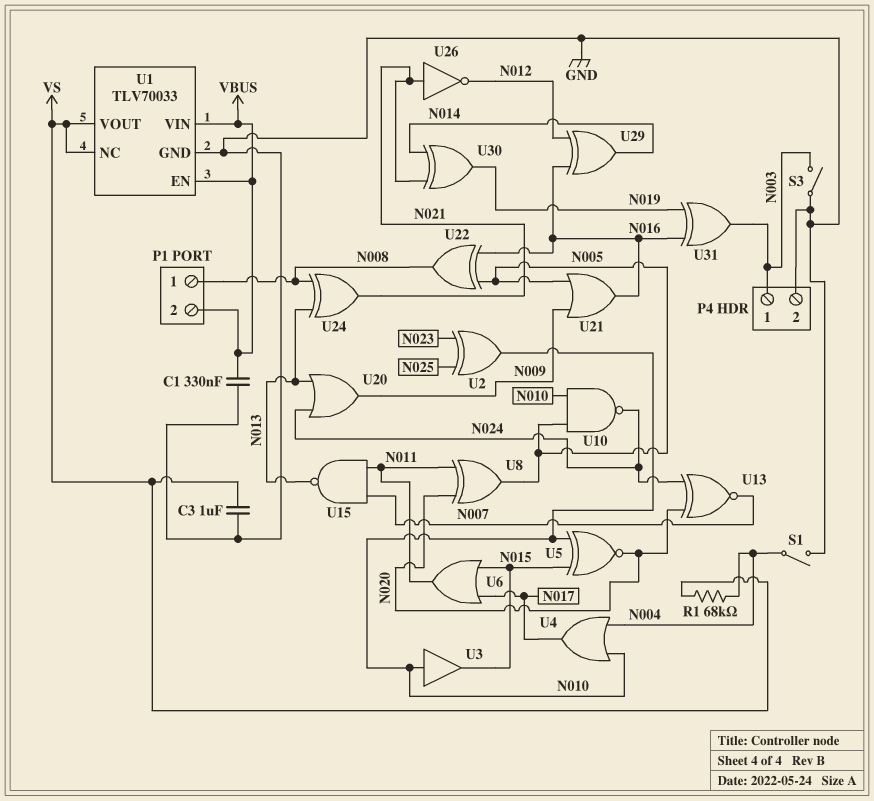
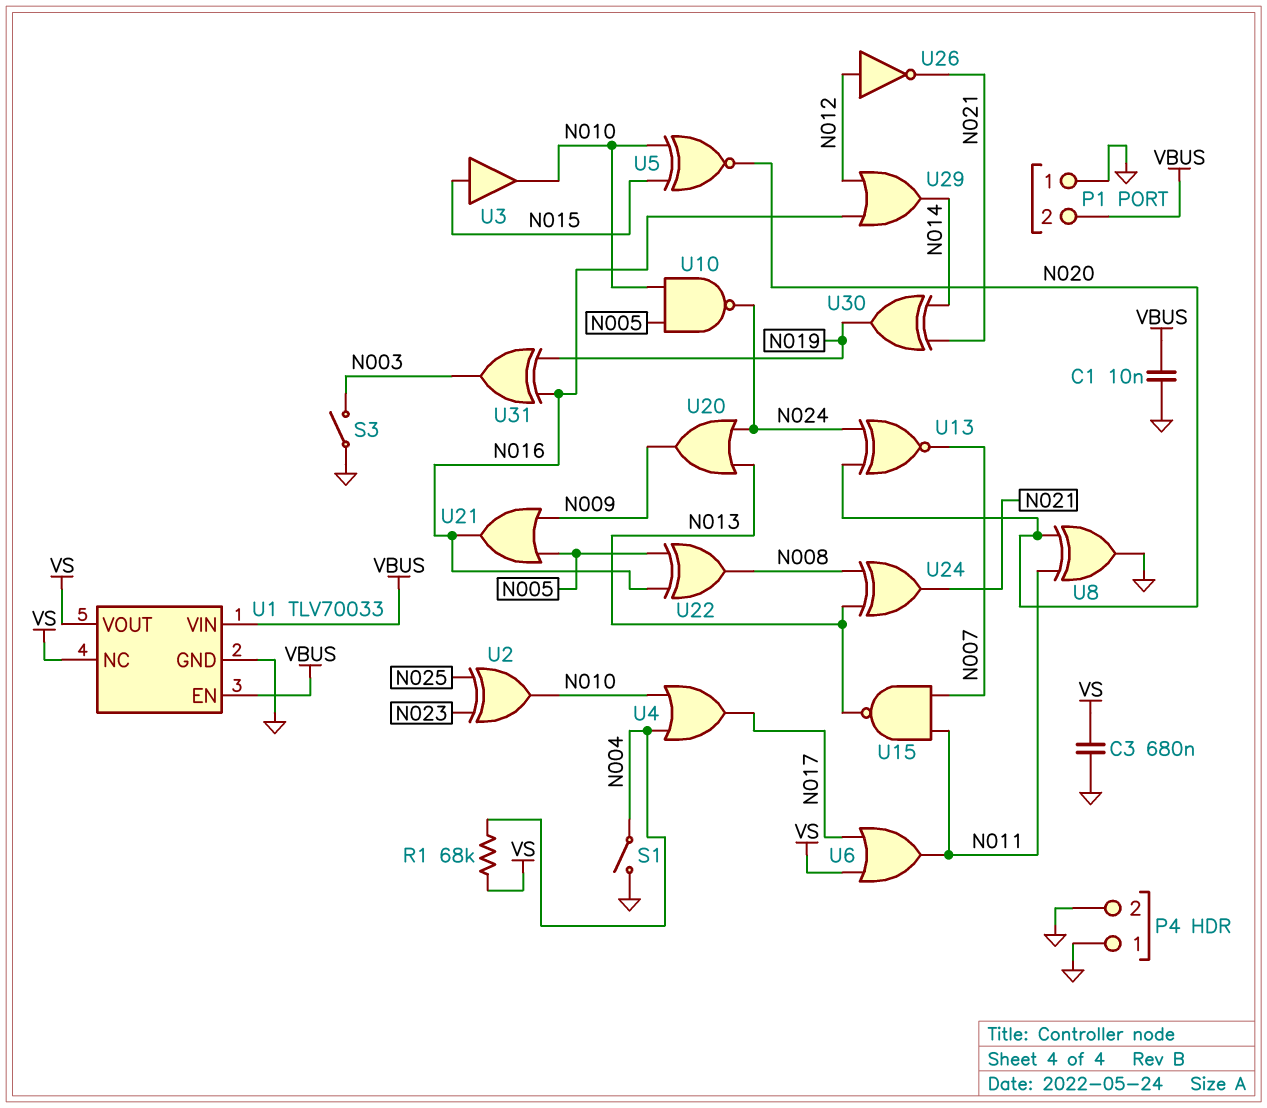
C1: 330nF (GND, VBUS) -> 10nF (GND, VBUS)
C3: 1uF (GND, VS) -> 680nF (GND, VS)
P1 pin 1: N008 -> GND
P4 pin 1: N003 -> GND
U3: buffer (in N010, out N015) -> buffer (in N015, out N010)
U6: OR (in N015, in N017, out N011) -> OR (in N017, in VS, out N011)
U8: XOR (in N011, in N020, out N005) -> XOR (in N011, in N020, out GND)
U26: NOT (in N021, out N012) -> NOT (in N012, out N021)
U29: XOR (in N012, in N016, out N014) -> OR (in N012, in N016, out N014)

